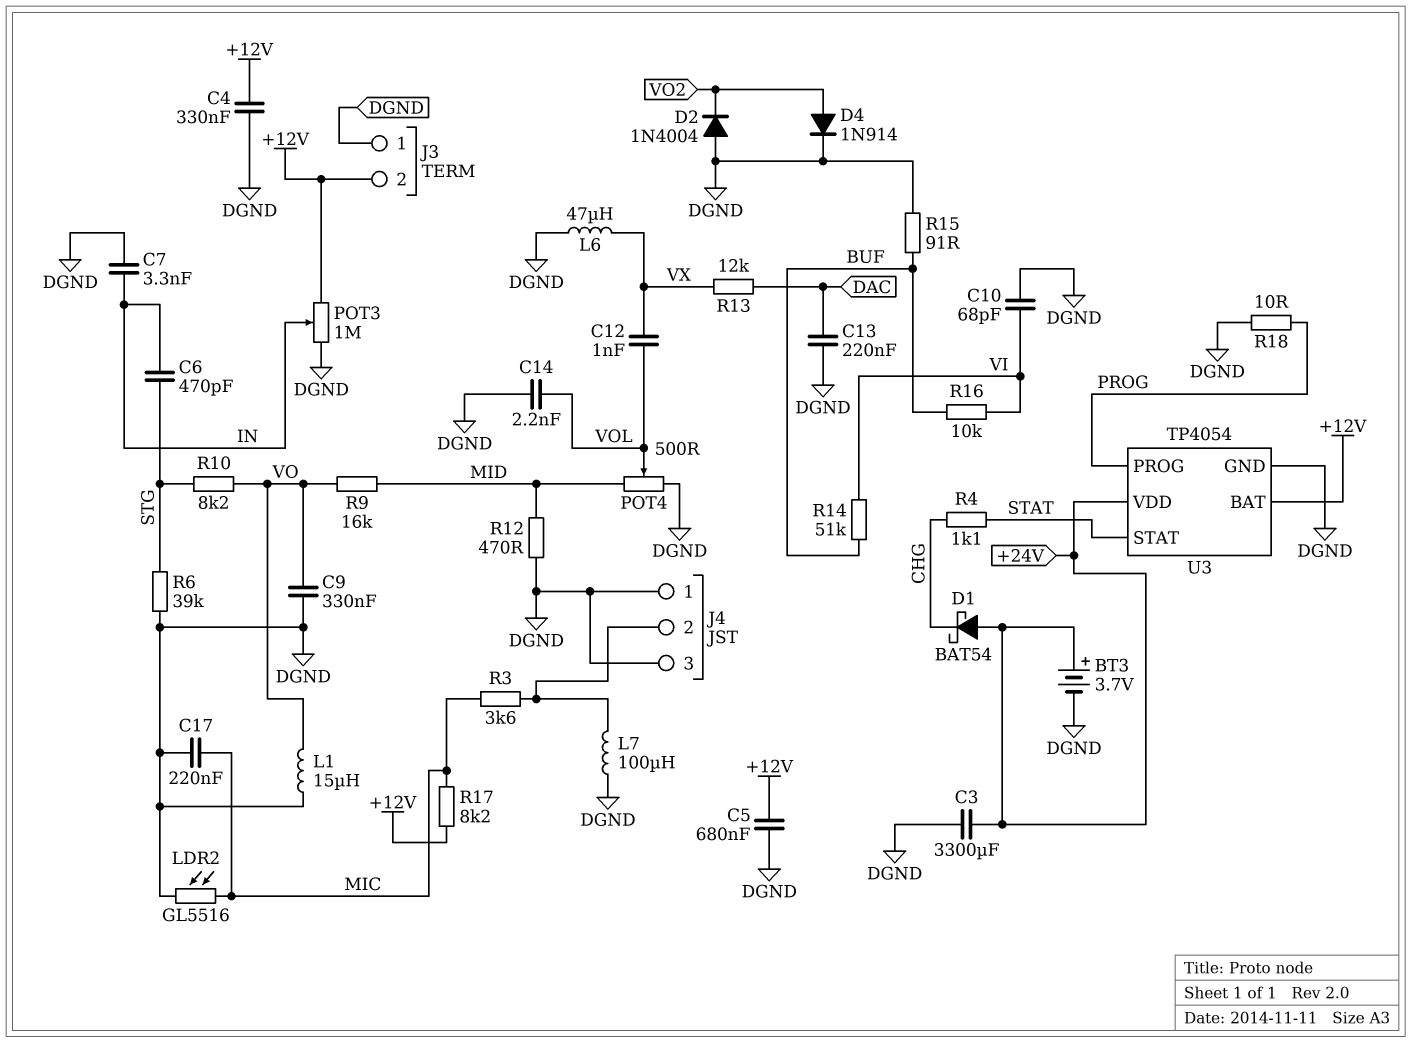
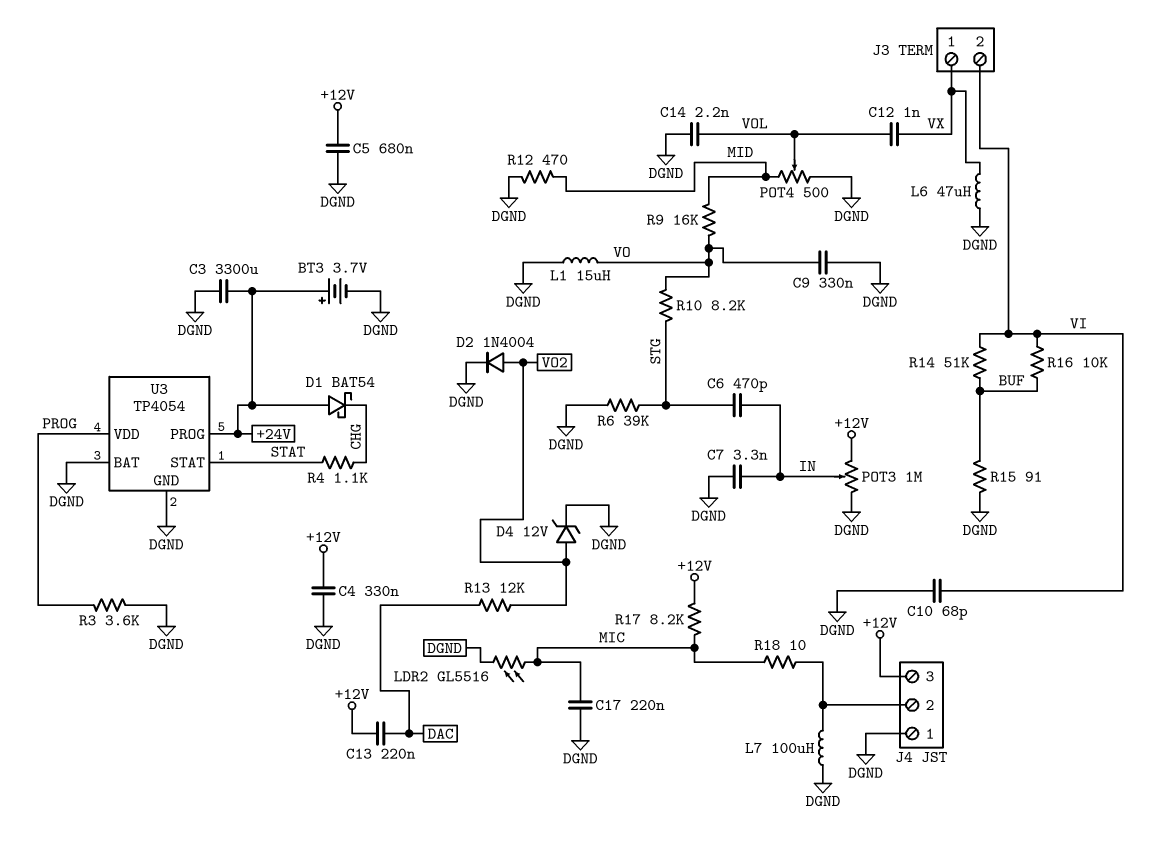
C13: 220nF (DAC, DGND) -> 220nF (+12V, DAC)
D2: diode 1N4004 (A DGND, K VO2) -> diode 1N4004 (A VO2, K DGND)
D4: diode 1N914 (A VO2, K DGND) -> zener 12V (A VO2, K DGND)
J3 pin 1: DGND -> VX
J3 pin 2: +12V -> VI
J4 pin 3: DGND -> +12V
R3: 3.6k (J4/2, MIC) -> 3.6k (DGND, PROG)
R13: 12k (DAC, VX) -> 12k (DAC, VO2)
R18: 10 (DGND, PROG) -> 10 (J4/2, MIC)
U3 pin BAT: +12V -> DGND
U3 pin PROG: PROG -> +24V
U3 pin VDD: +24V -> PROG

